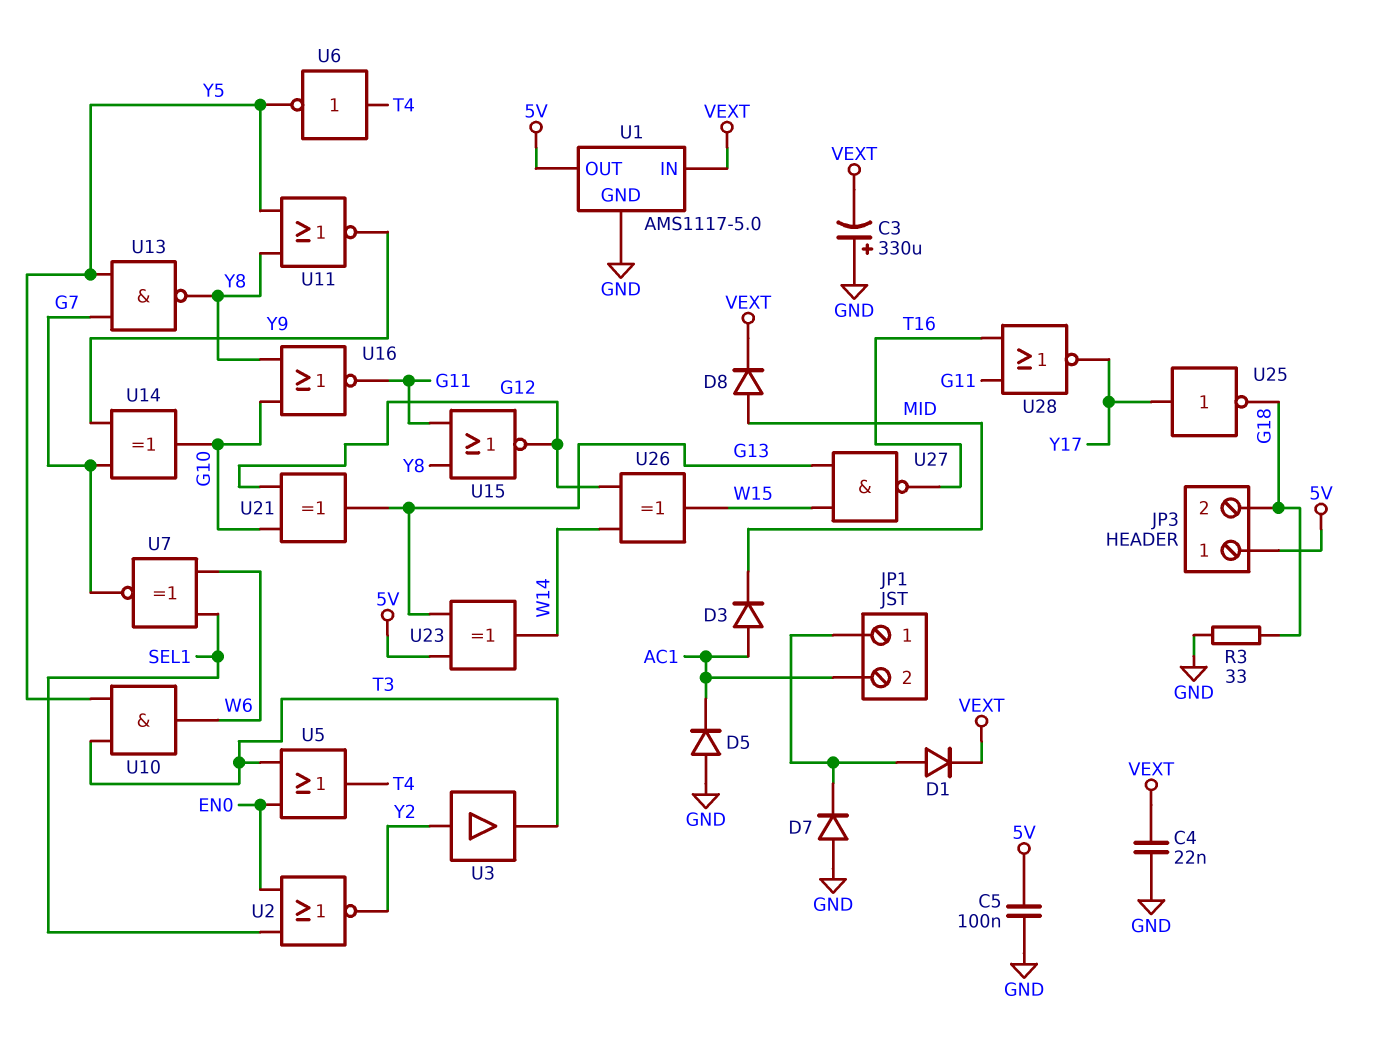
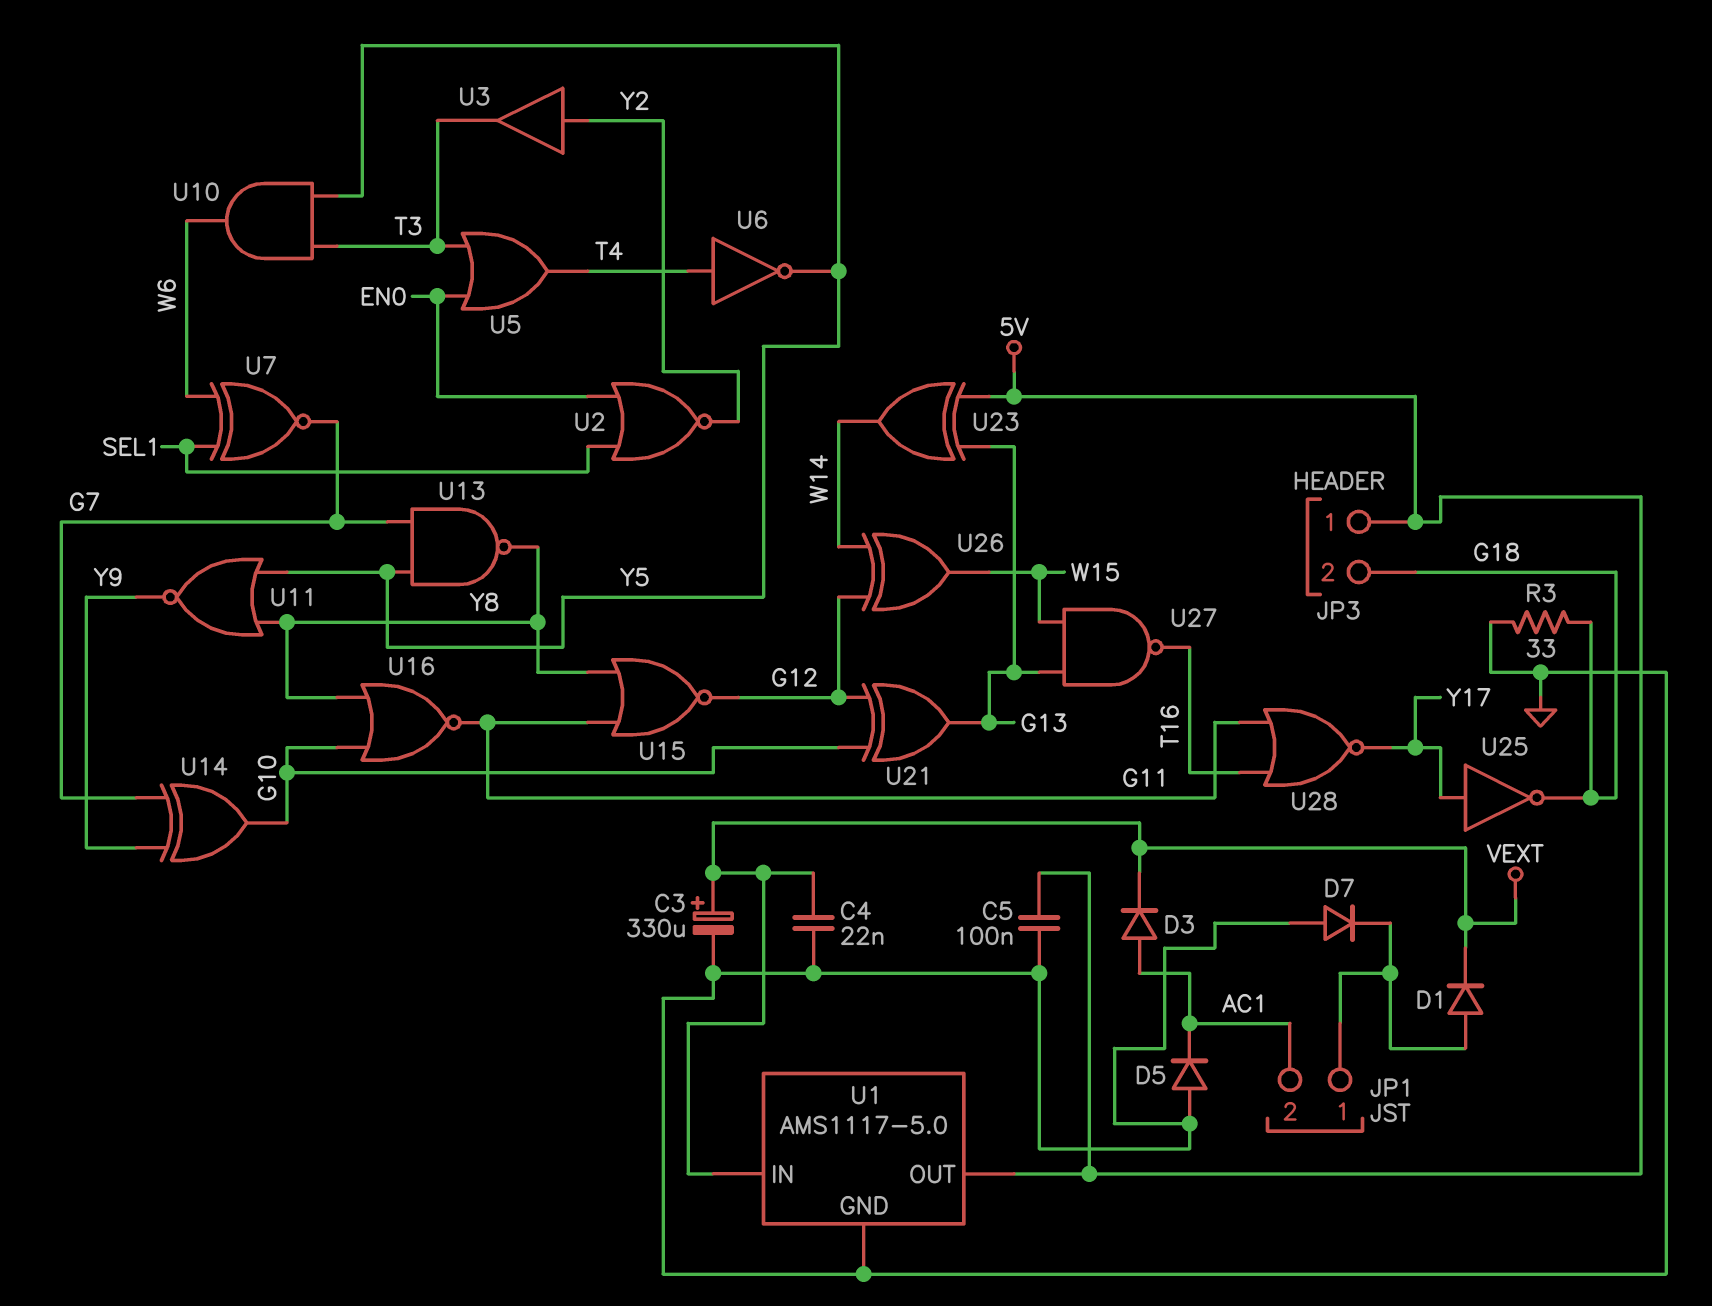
C3: 330uF (plus GND, minus VEXT) -> 330uF (plus VEXT, minus GND)
D3: diode (A AC1, K MID) -> diode (A AC1, K VEXT)
D8: diode (A MID, K VEXT) -> none

